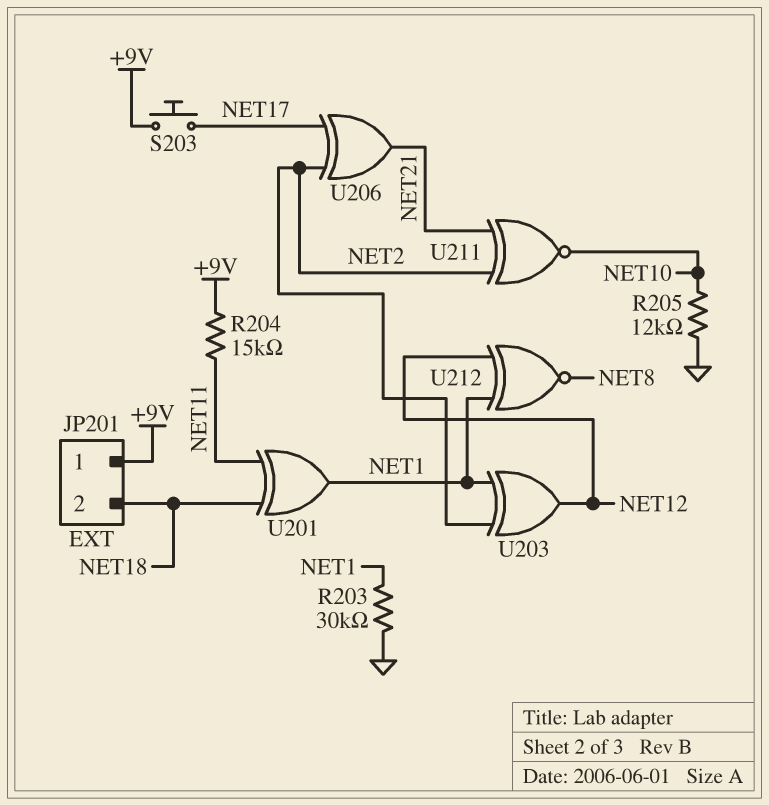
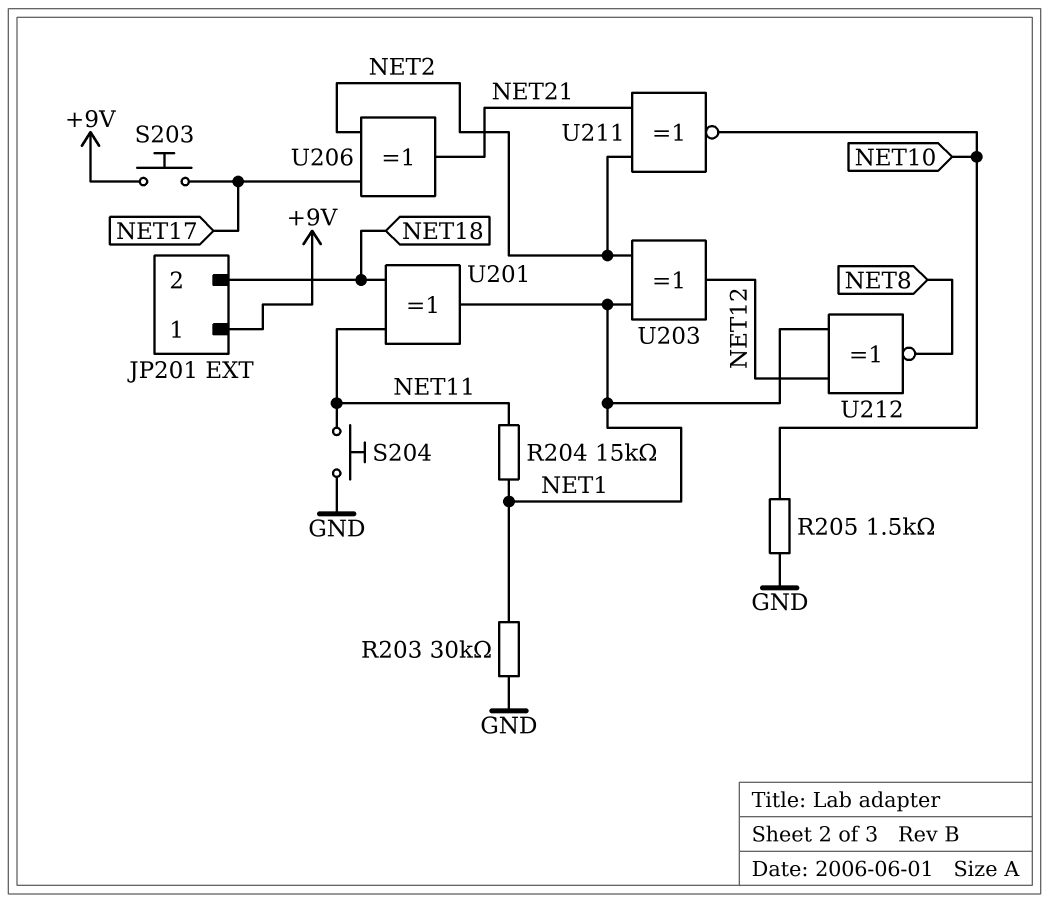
R204: 15k (+9V, NET11) -> 15k (NET1, NET11)
R205: 12k (GND, NET10) -> 1.5k (GND, NET10)
S204: none -> button (GND, NET11)

